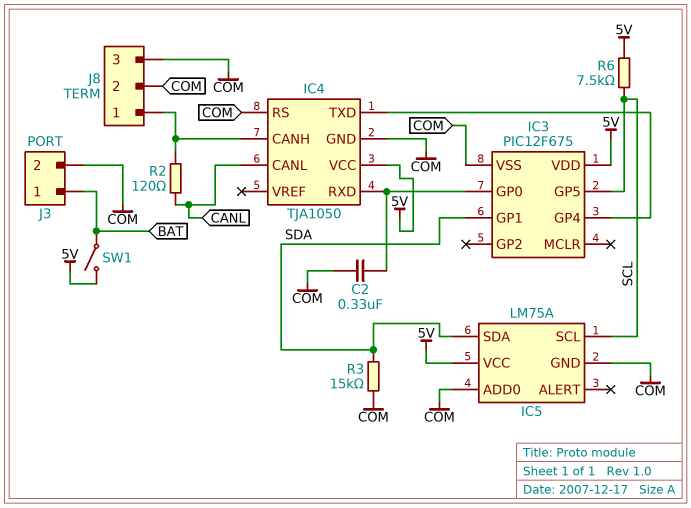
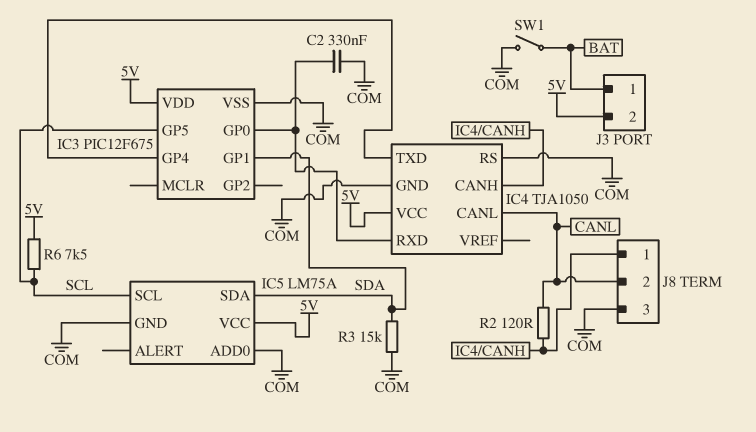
J3 pin 2: COM -> 5V
J8 pin 2: COM -> CANL
SW1: switch (5V, BAT) -> switch (BAT, COM)

